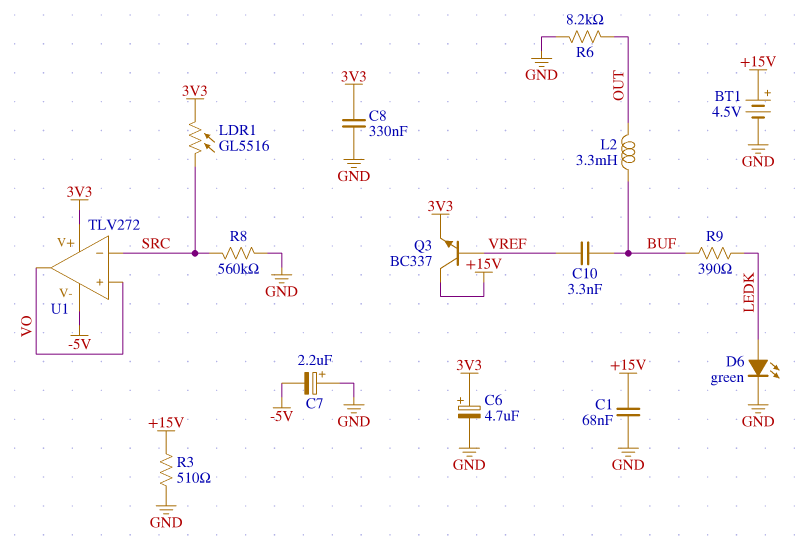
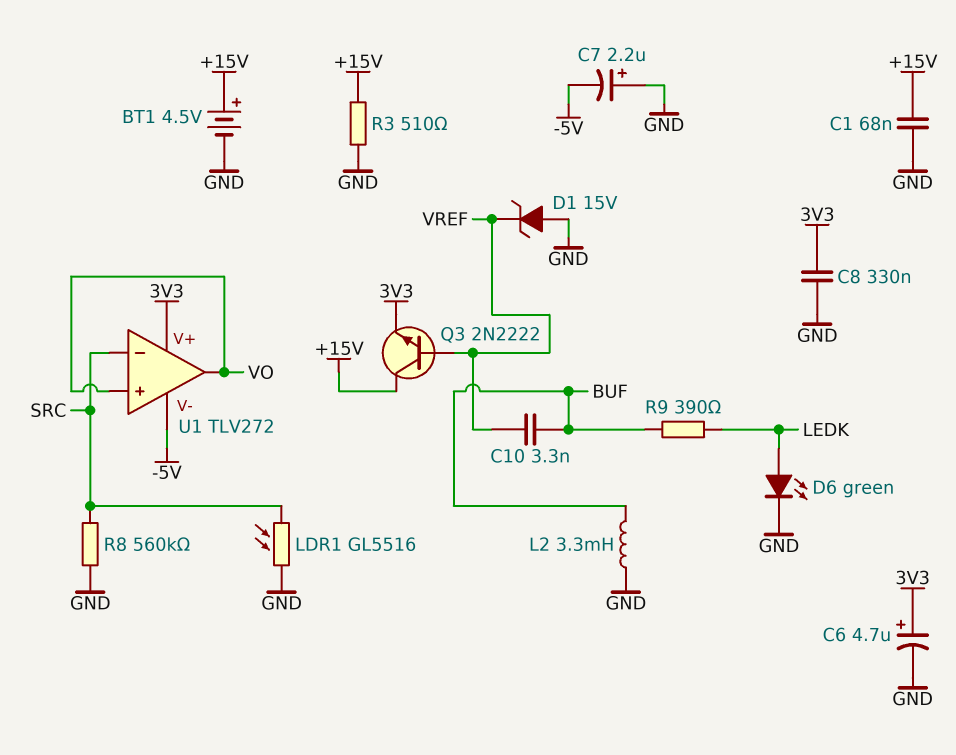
D1: none -> zener 15V (A GND, K VREF)
L2: 3.3mH (BUF, OUT) -> 3.3mH (BUF, GND)
LDR1: GL5516 (3V3, SRC) -> GL5516 (GND, SRC)
Q3: NPN BC337 (B VREF, C +15V, E 3V3) -> NPN 2N2222 (B VREF, C +15V, E 3V3)
R6: 8.2k (GND, OUT) -> none

